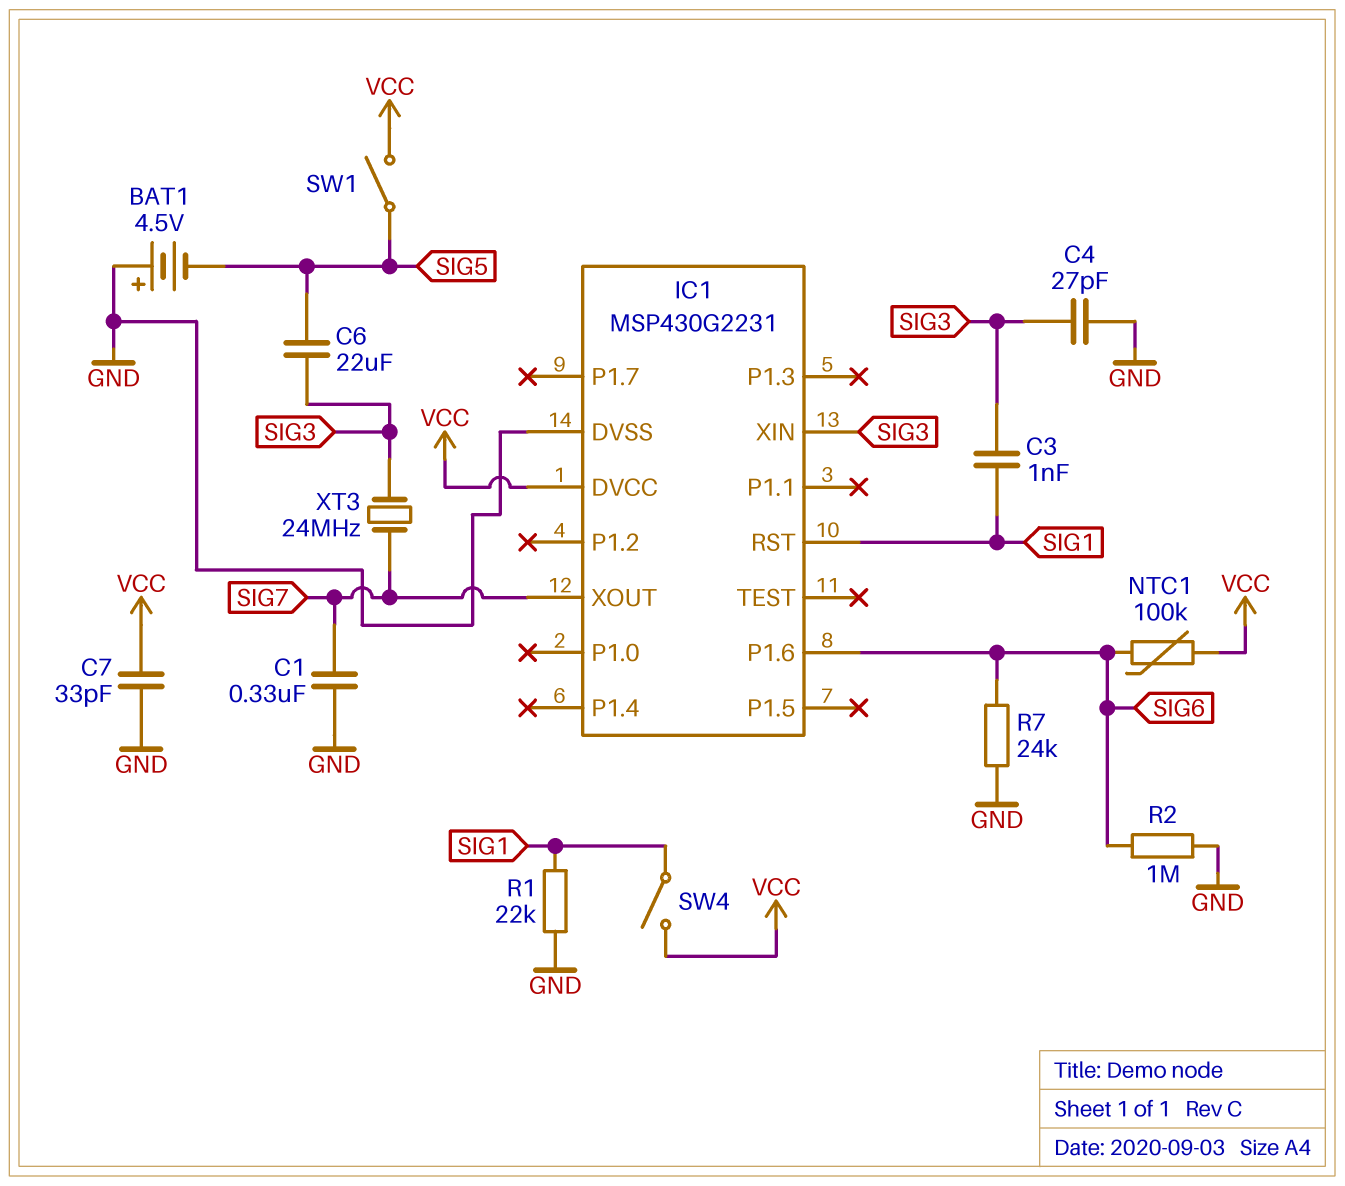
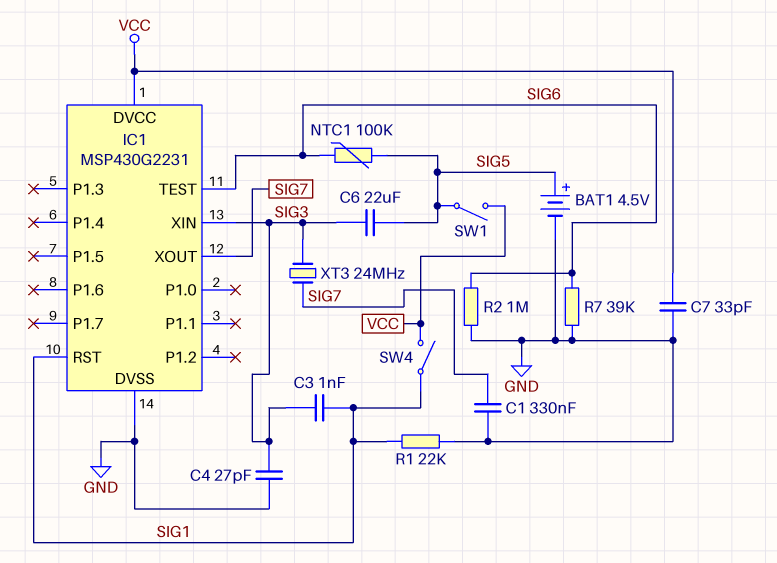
BAT1: 4.5V (plus GND, minus SIG5) -> 4.5V (plus SIG5, minus GND)
IC1 pin P1.6: SIG6 -> none
IC1 pin TEST: none -> SIG6
NTC1: 100k (SIG6, VCC) -> 100k (SIG5, SIG6)
R7: 24k (GND, SIG6) -> 39k (GND, SIG6)

